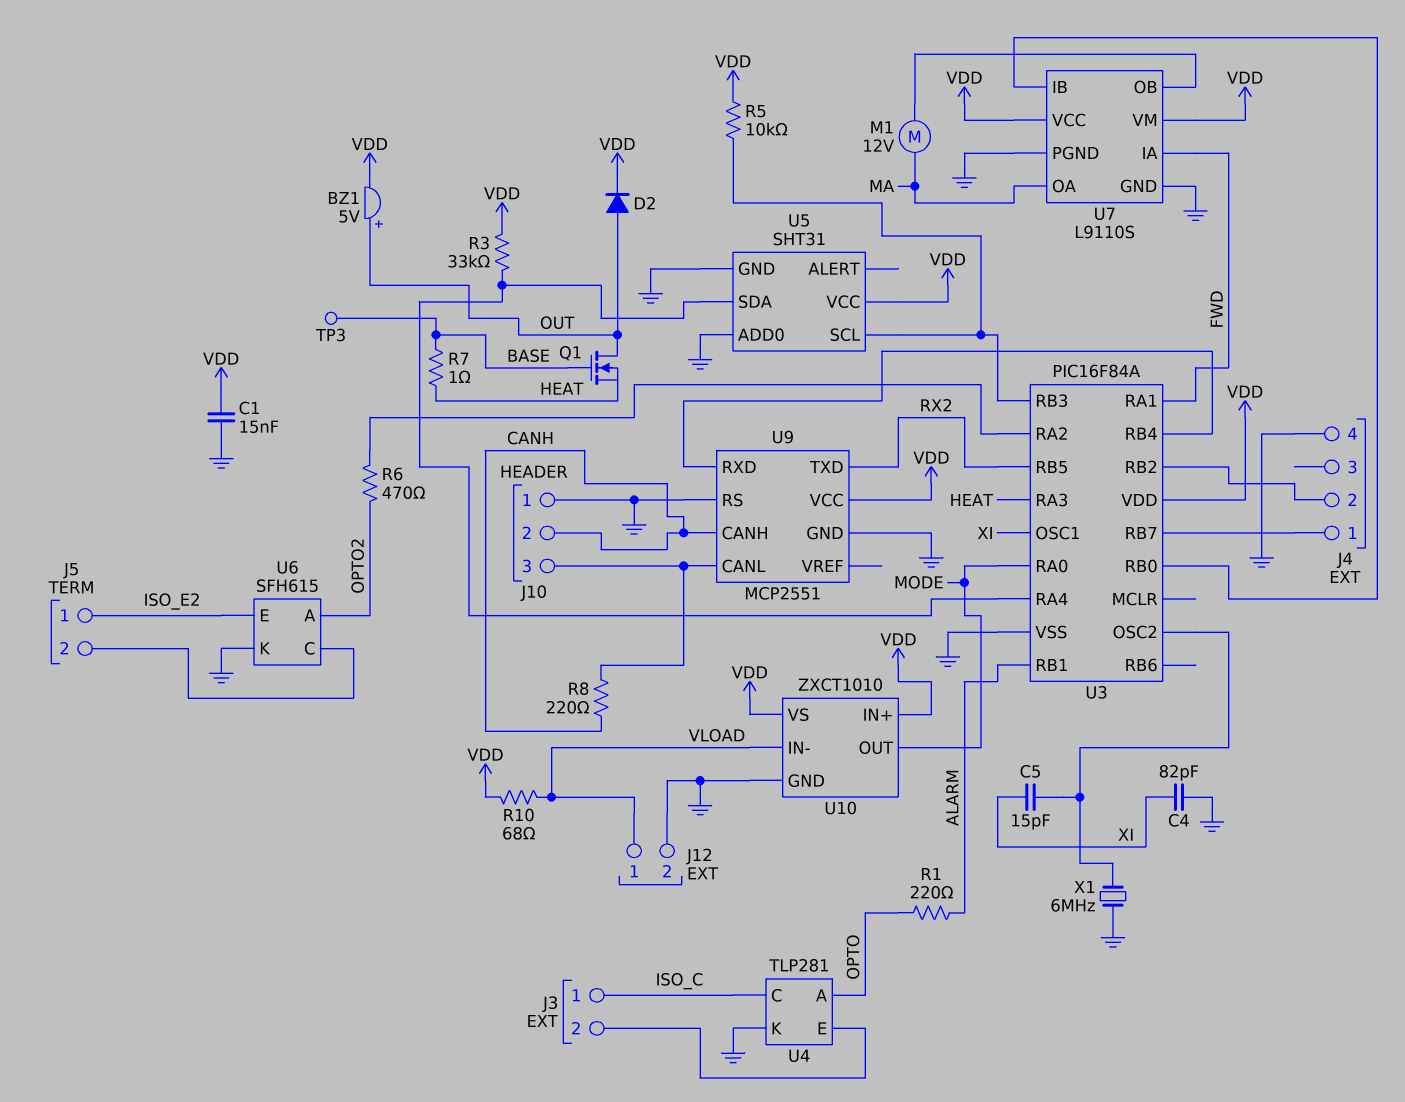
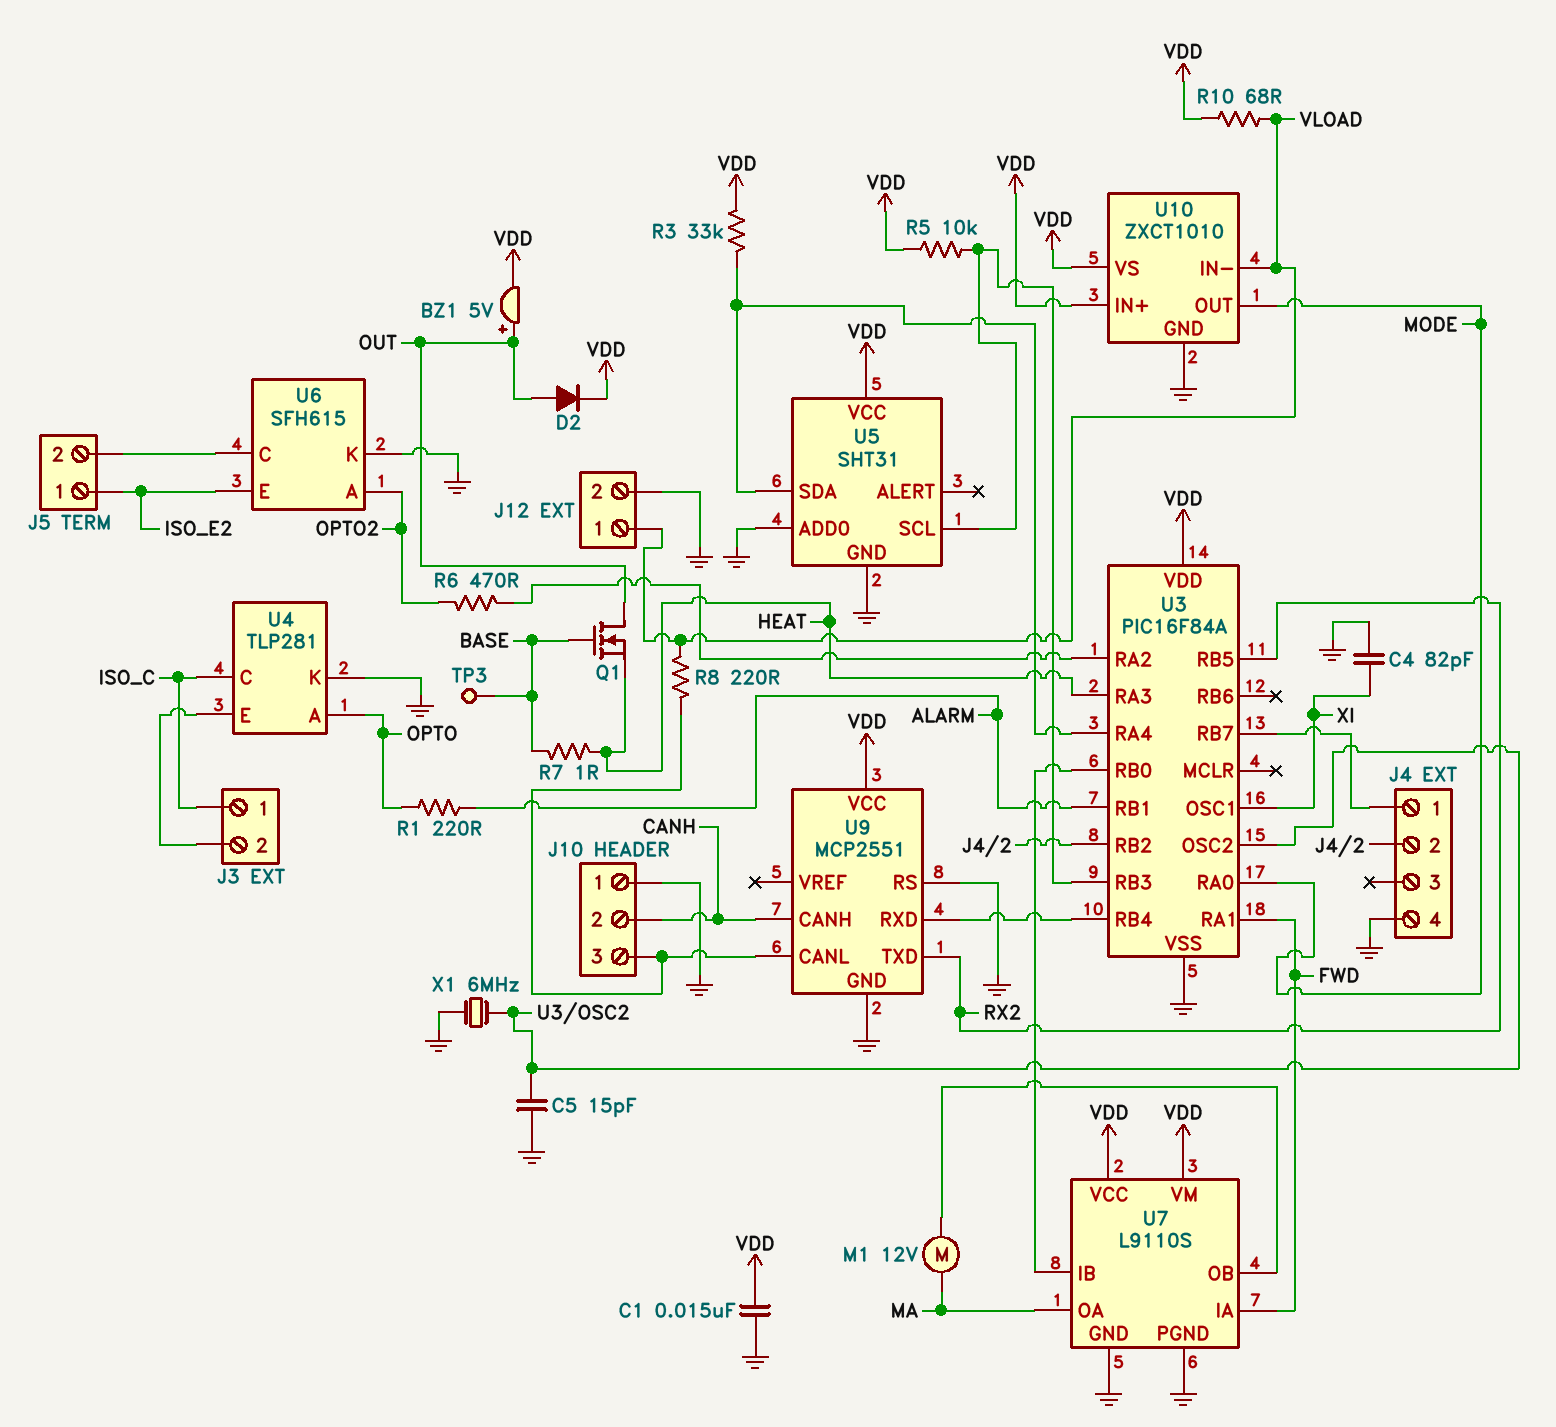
C5: 15pF (U3/OSC2, XI) -> 15pF (GND, U3/OSC2)
R8: 220 (CANH, J10/3) -> 220 (J10/3, VLOAD)

